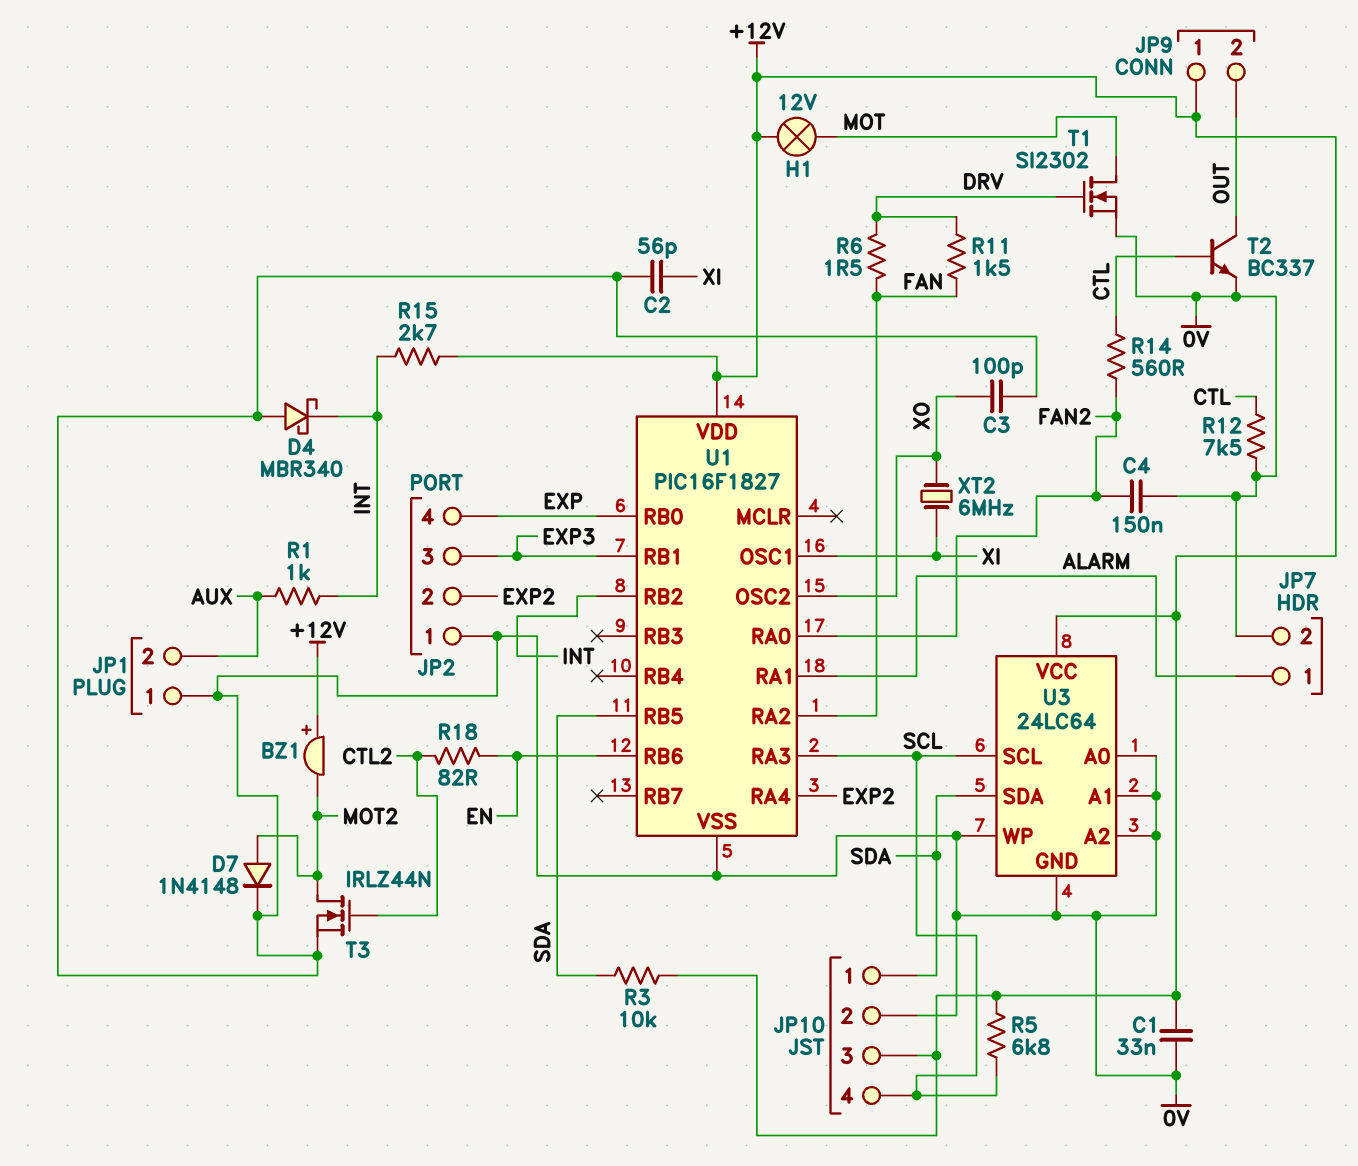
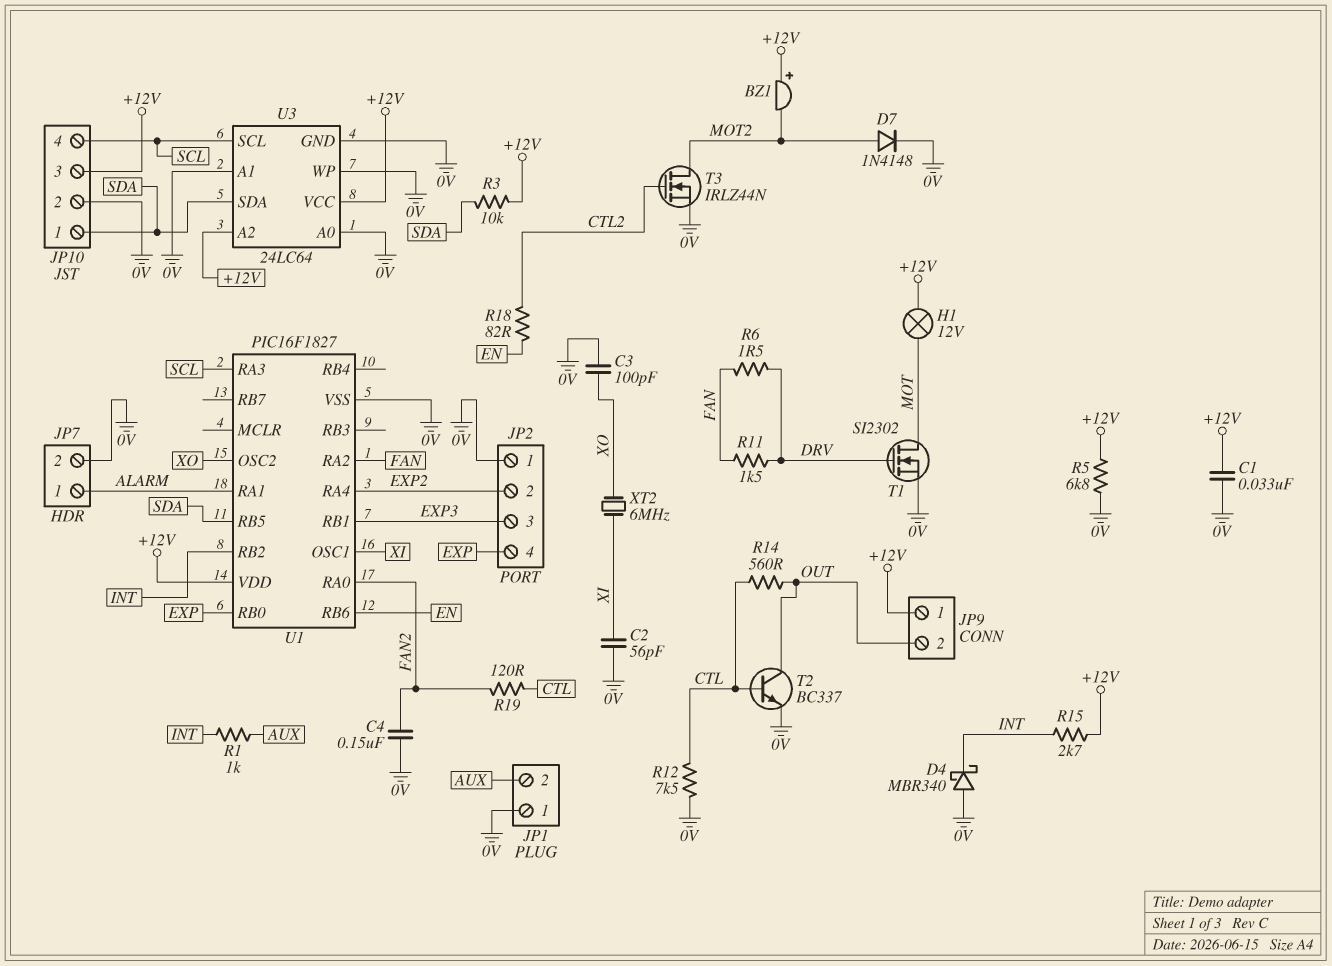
R5: 6.8k (+12V, SCL) -> 6.8k (+12V, 0V)
R14: 560 (CTL, FAN2) -> 560 (CTL, OUT)
R19: none -> 120 (CTL, FAN2)
U3 pin A2: 0V -> +12V

